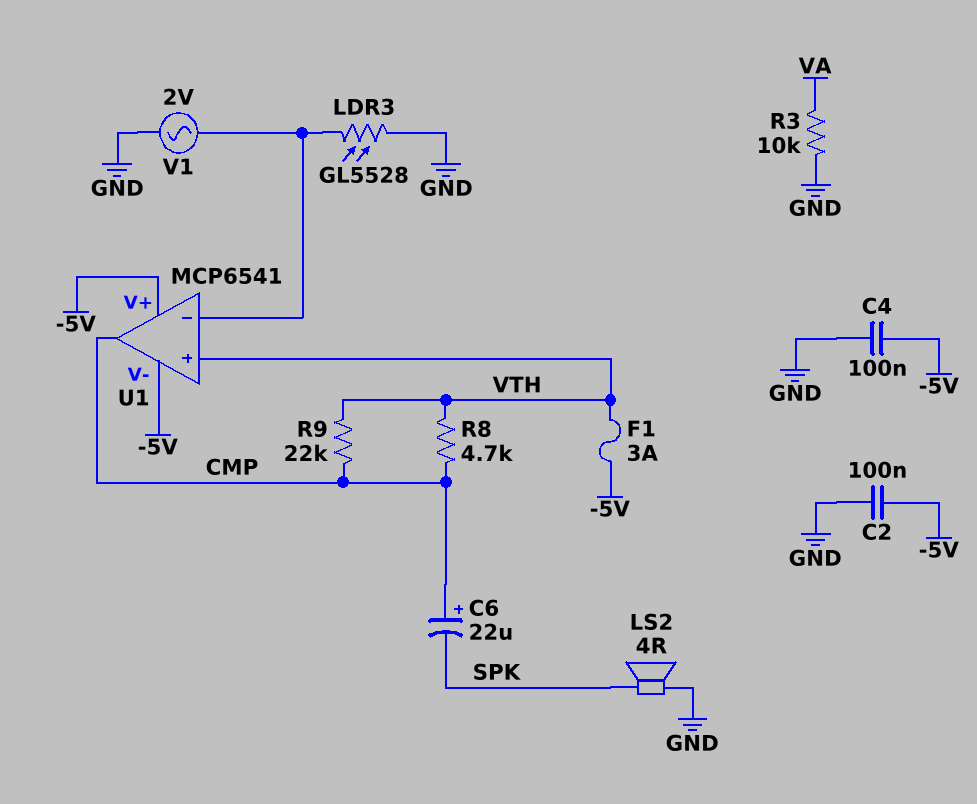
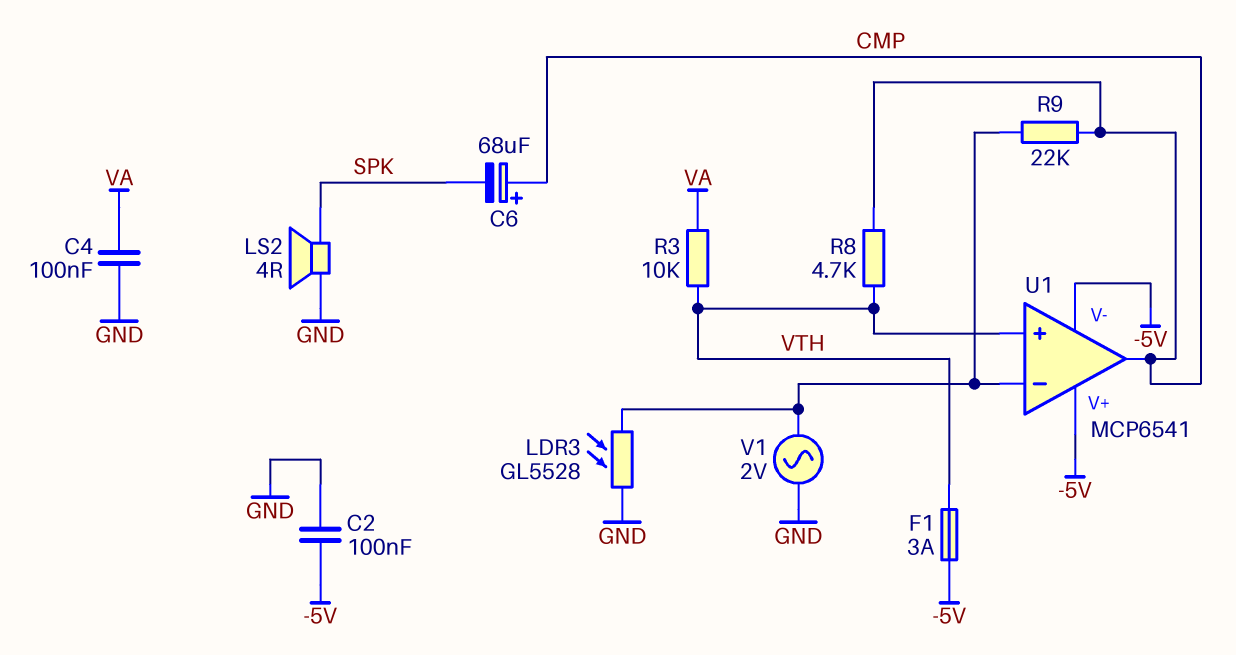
C4: 100nF (-5V, GND) -> 100nF (GND, VA)
C6: 22uF (plus CMP, minus SPK) -> 68uF (plus CMP, minus SPK)
R3: 10k (GND, VA) -> 10k (VA, VTH)
R9: 22k (CMP, VTH) -> 22k (CMP, U1/in-)

